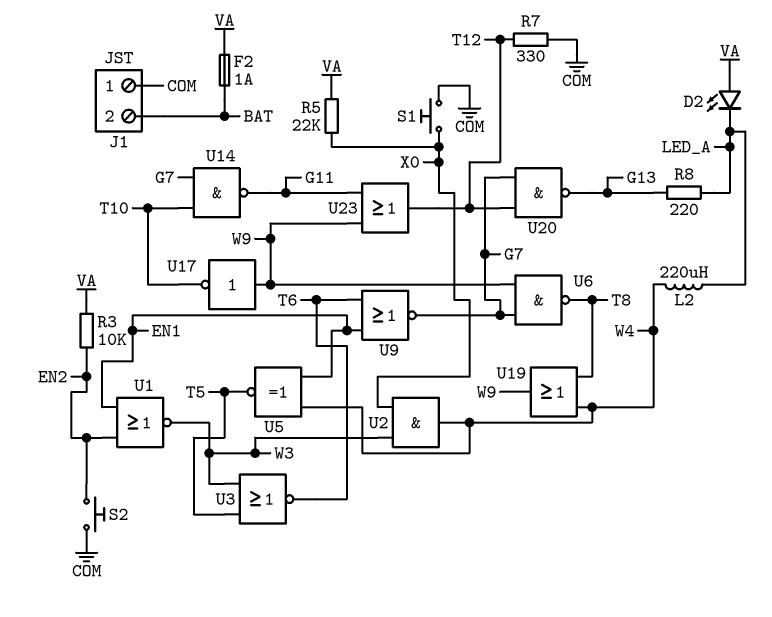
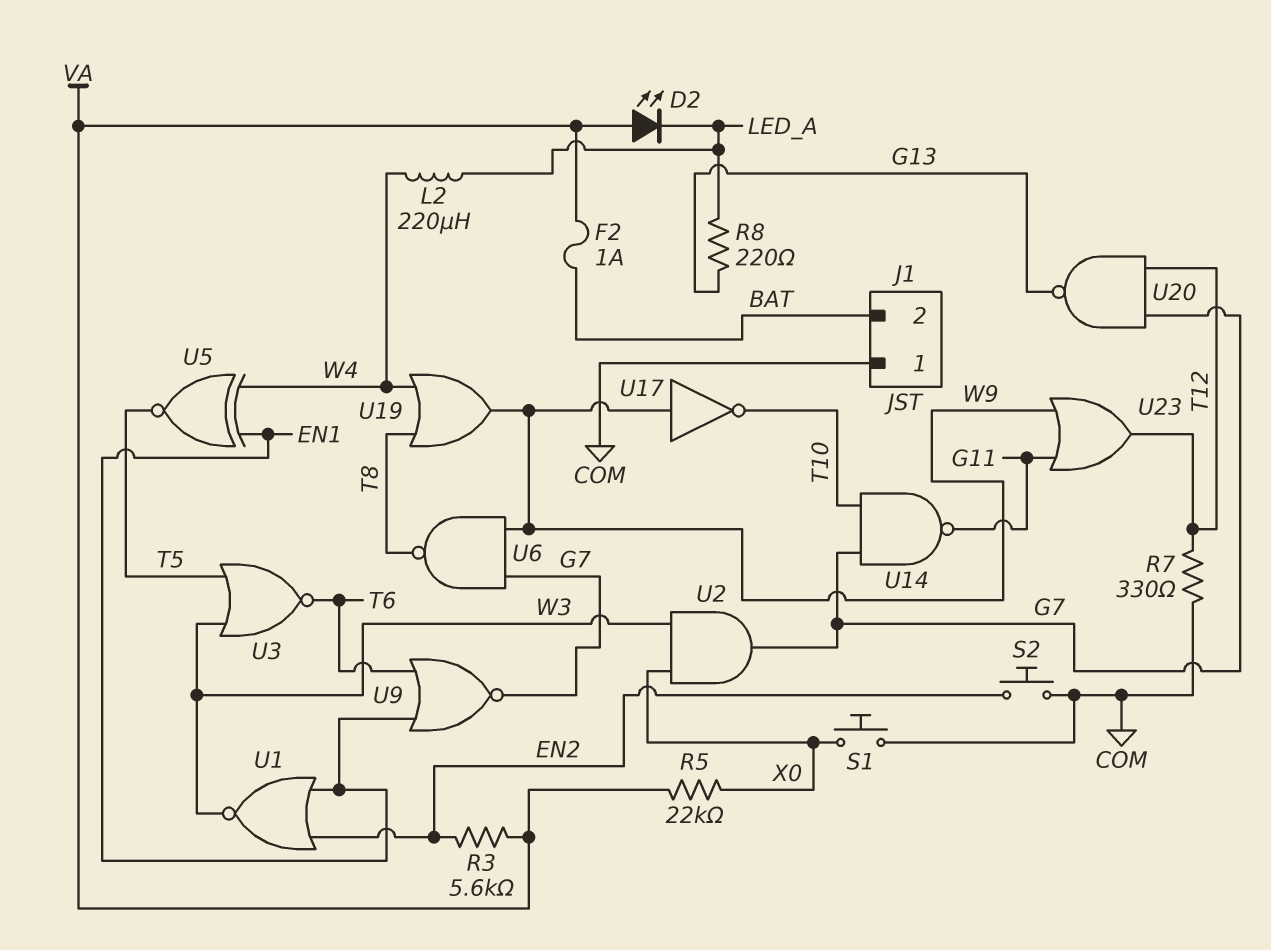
R3: 10k (EN2, VA) -> 5.6k (EN2, VA)
U2: AND (in W3, in X0, out W4) -> AND (in W3, in X0, out G7)

